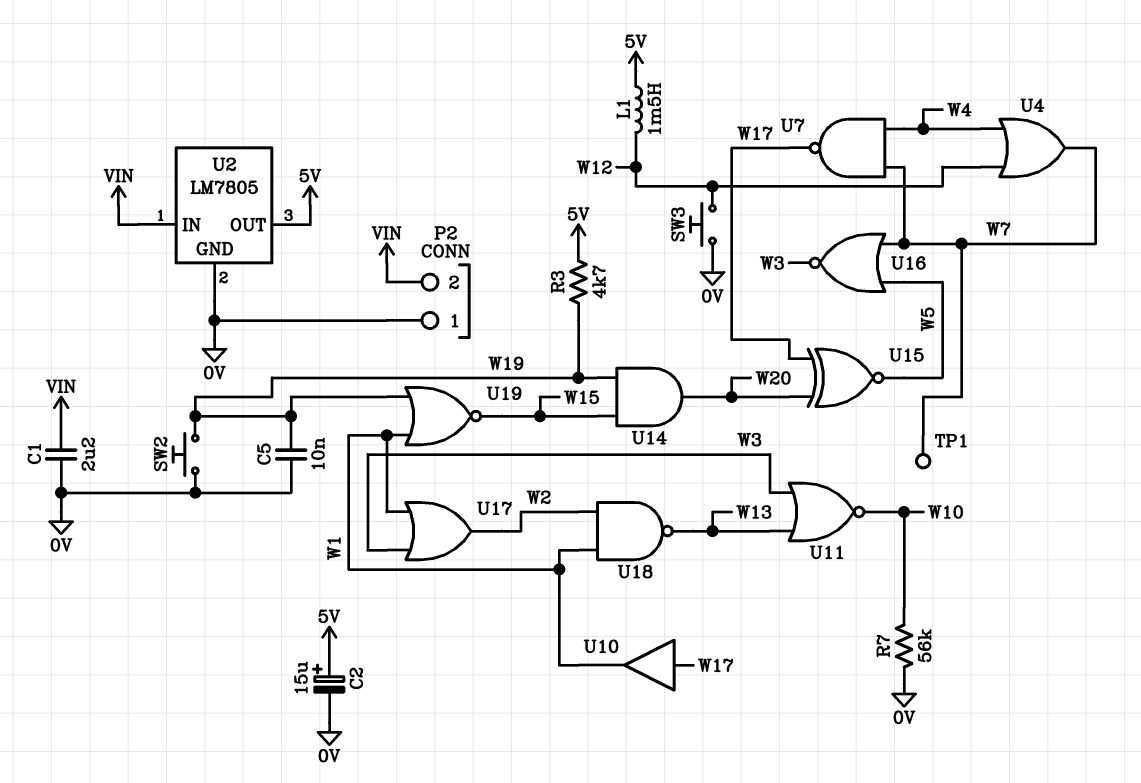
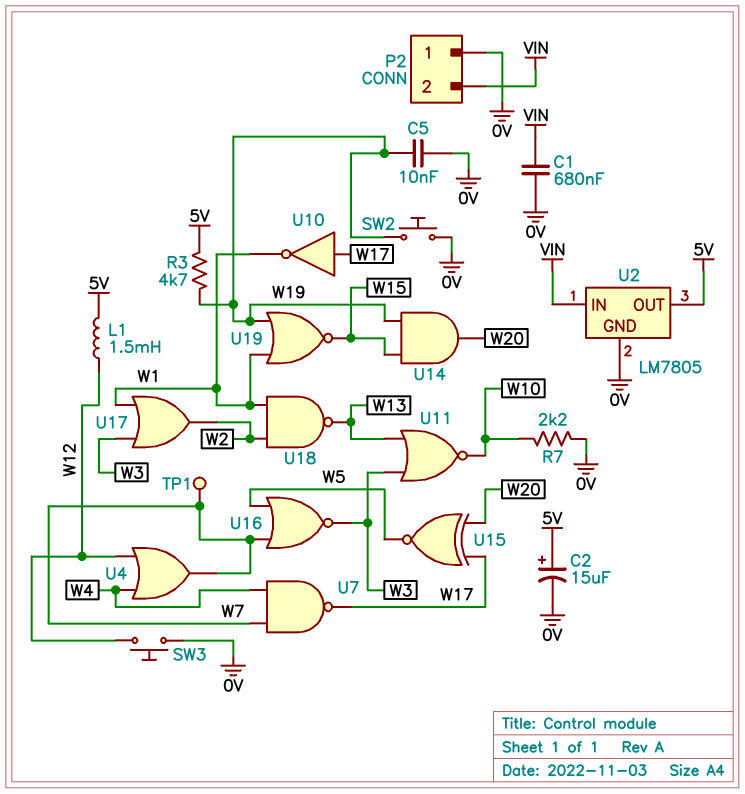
C1: 2.2uF (0V, VIN) -> 680nF (0V, VIN)
R7: 56k (0V, W10) -> 2.2k (0V, W10)
U10: buffer (in W17, out W1) -> NOT (in W17, out W1)

